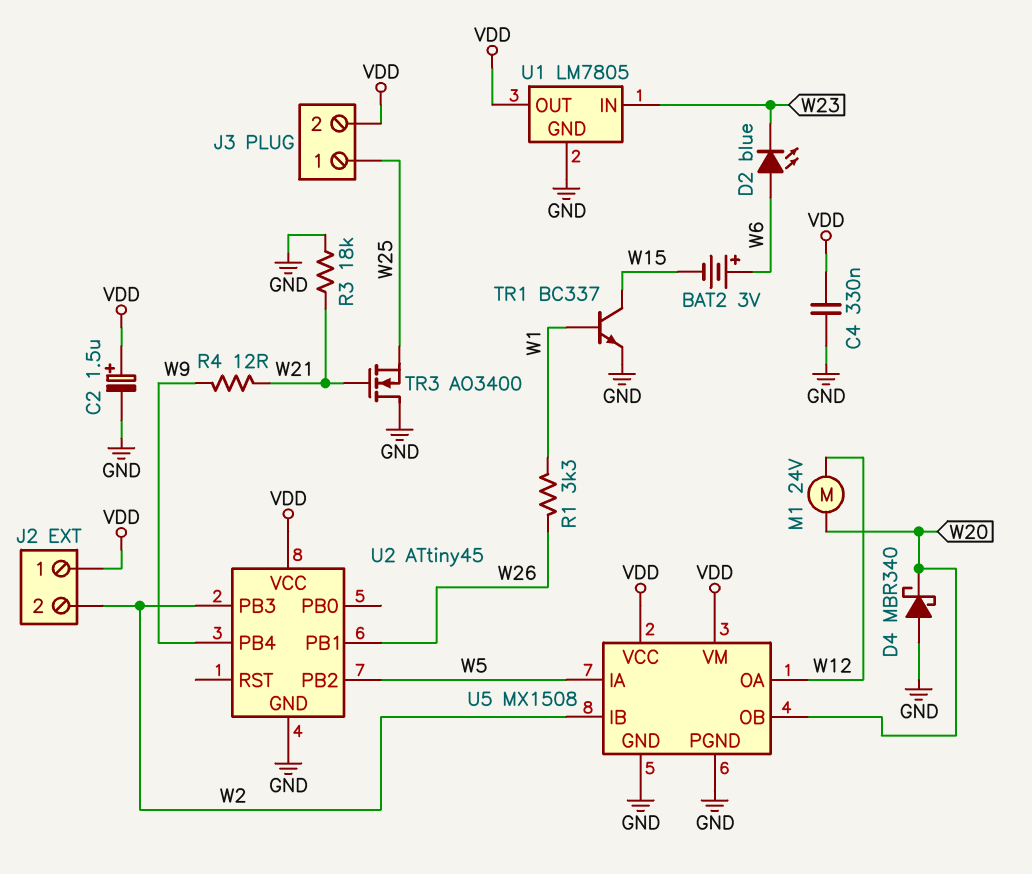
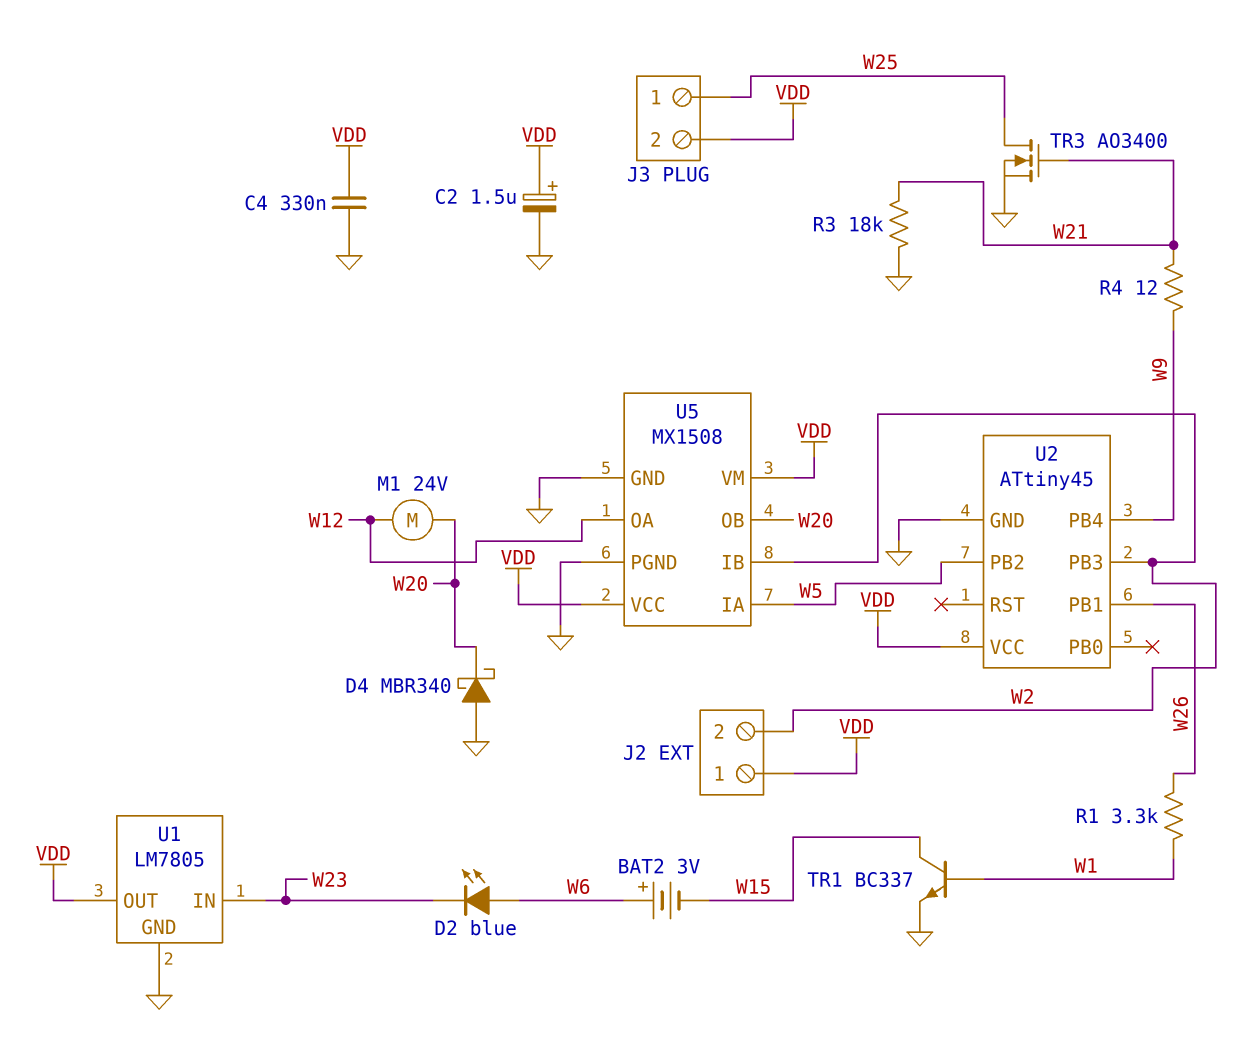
TR3: NMOS AO3400 (G W21, D GND, S W25) -> NMOS AO3400 (G W21, D W25, S GND)

